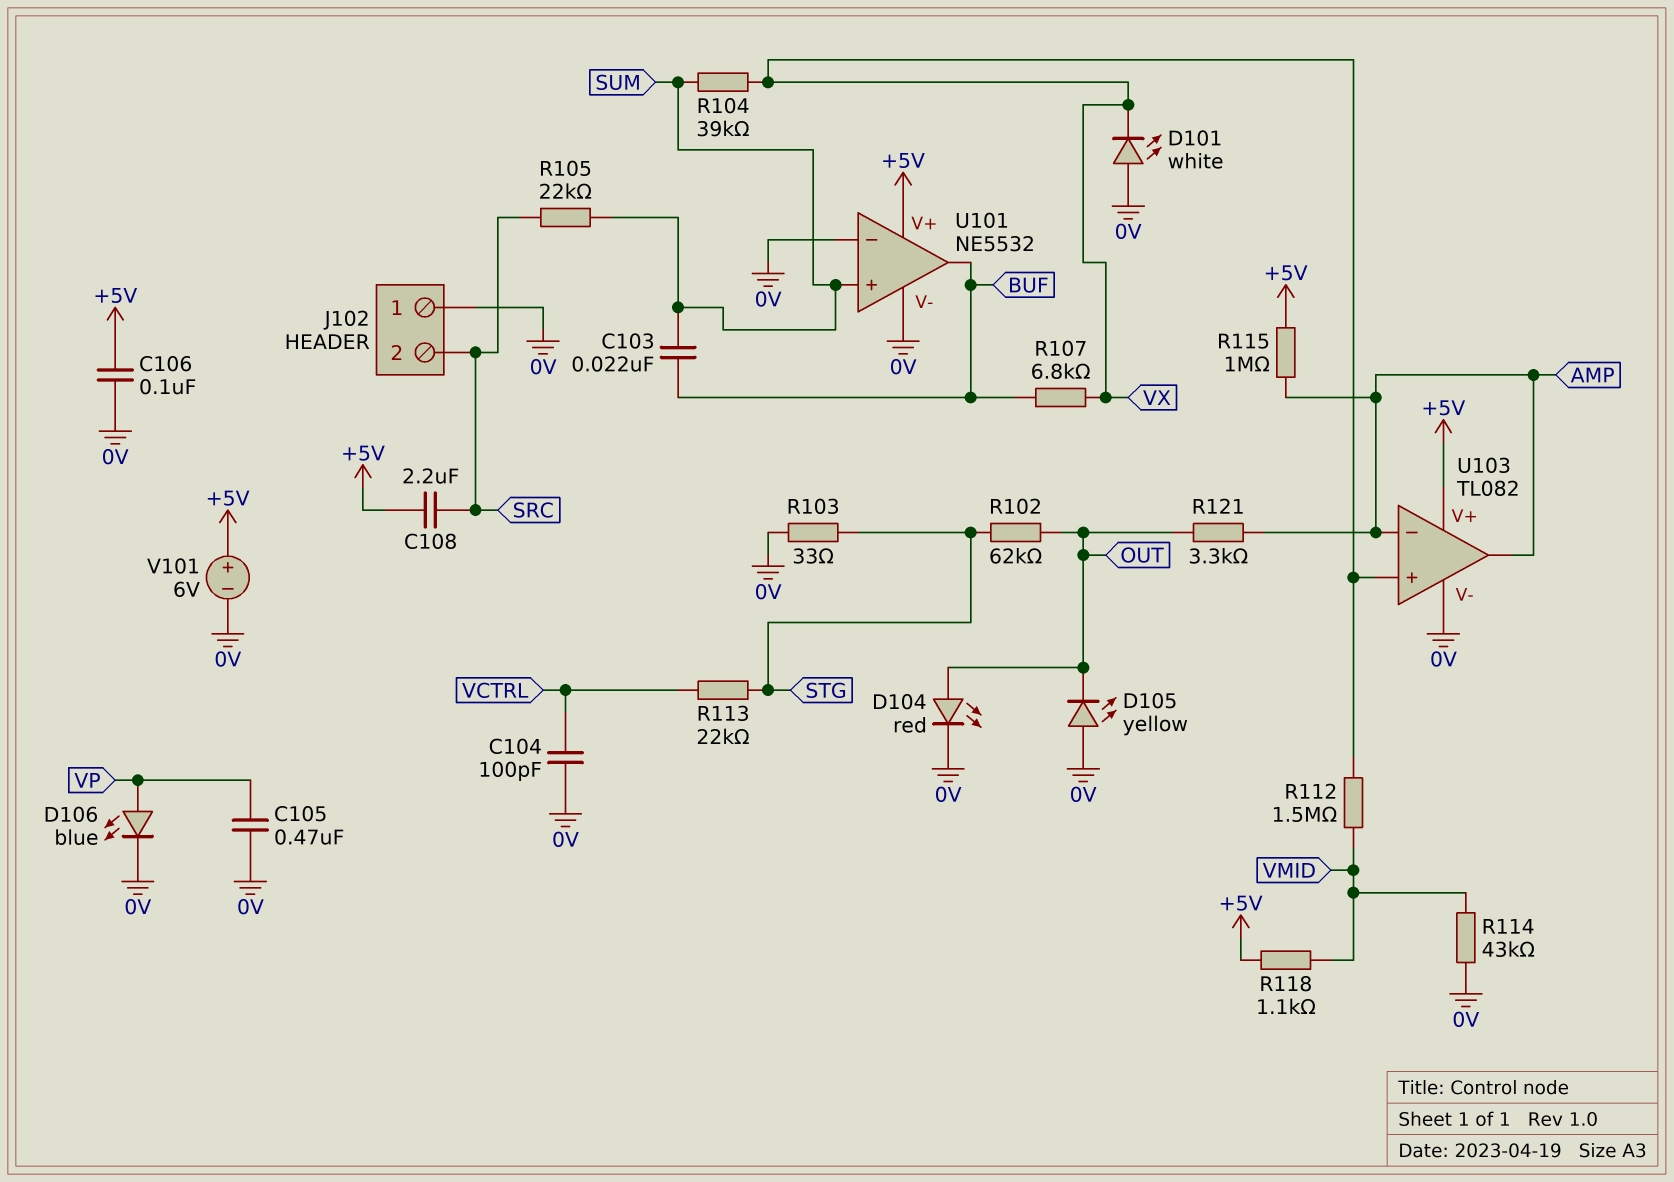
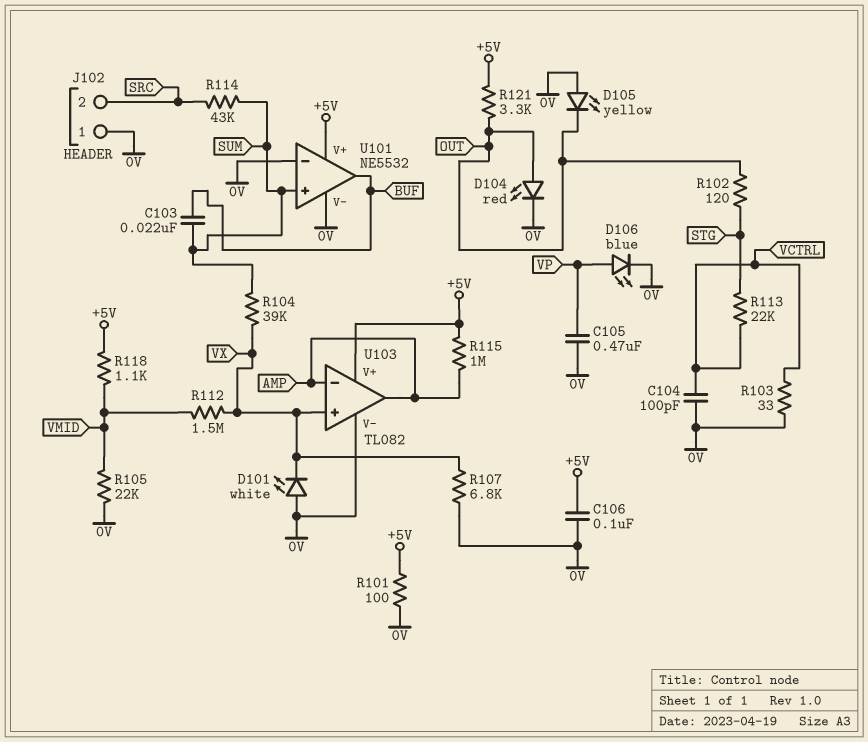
C108: 2.2uF (+5V, SRC) -> none
R101: none -> 100 (+5V, 0V)
R102: 62k (OUT, STG) -> 120 (OUT, STG)
R103: 33 (0V, STG) -> 33 (0V, VCTRL)
R105: 22k (SRC, SUM) -> 22k (0V, VMID)
R107: 6.8k (BUF, VX) -> 6.8k (0V, VX)
R114: 43k (0V, VMID) -> 43k (SRC, SUM)
R121: 3.3k (AMP, OUT) -> 3.3k (+5V, OUT)
V101: 6V (plus +5V, minus 0V) -> none

